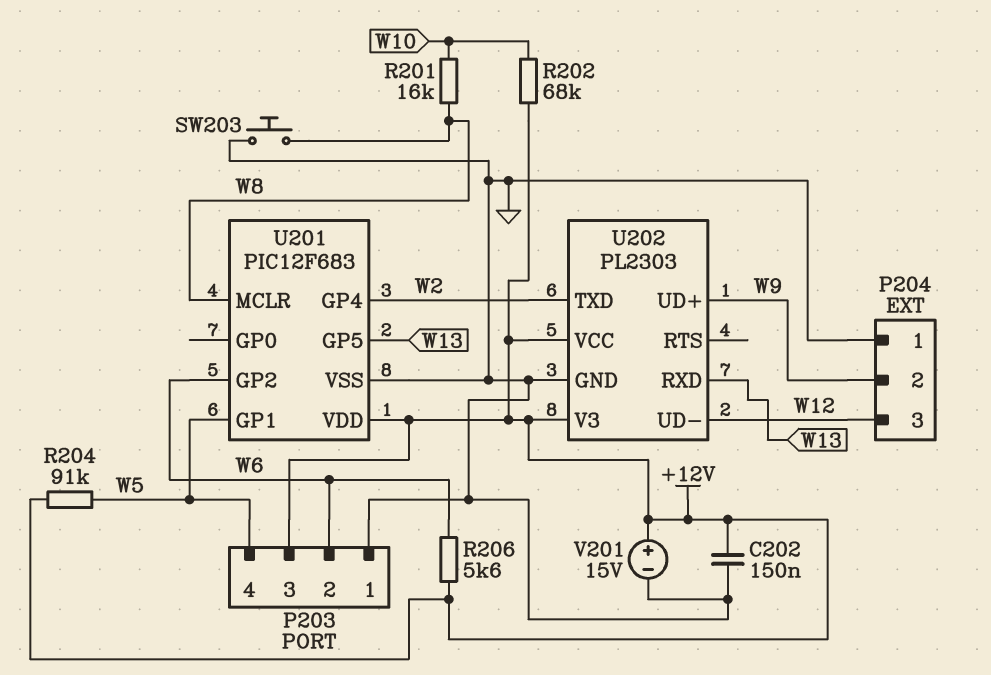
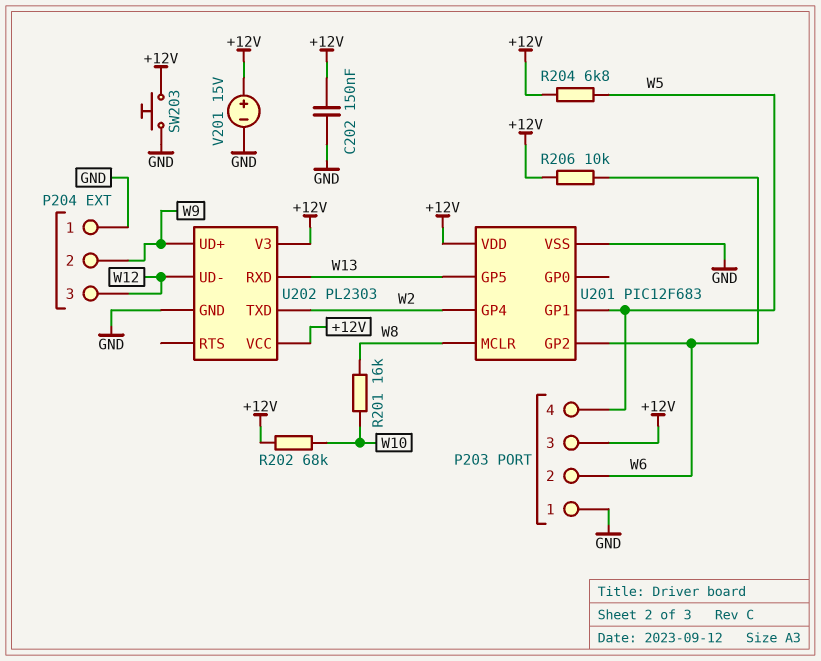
R204: 91k (+12V, W5) -> 6.8k (+12V, W5)
R206: 5.6k (+12V, W6) -> 10k (+12V, W6)
SW203: button (GND, W8) -> button (+12V, GND)

